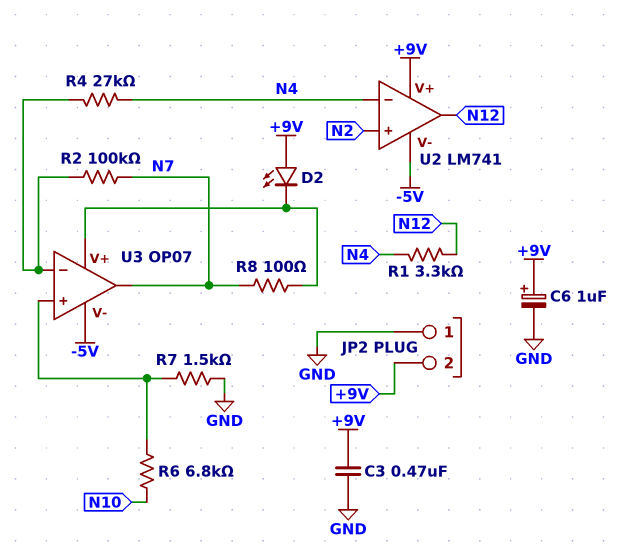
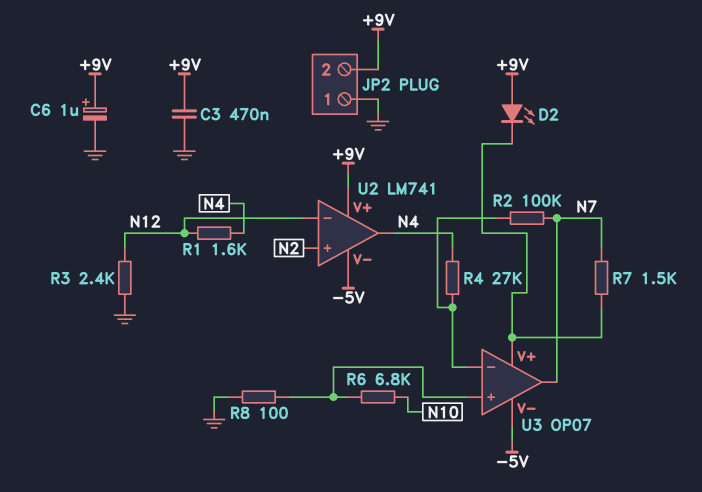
R1: 3.3k (N4, N12) -> 1.6k (N4, N12)
R3: none -> 2.4k (GND, N12)
R7: 1.5k (GND, U3/in+) -> 1.5k (N7, U3/V+)
R8: 100 (N7, U3/V+) -> 100 (GND, U3/in+)
U2 pin in-: N4 -> N12
U2 pin out: N12 -> N4

